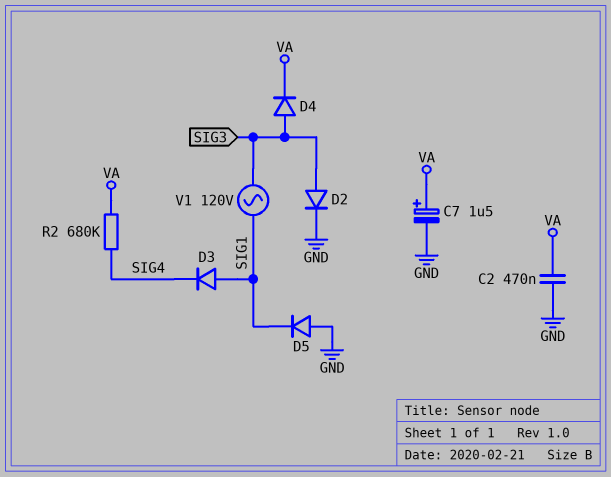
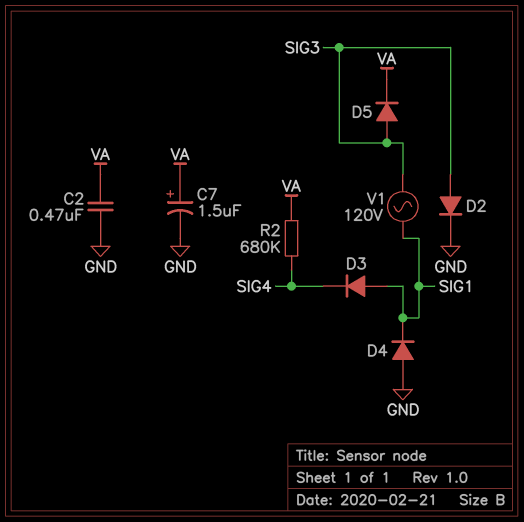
D4: diode (A SIG3, K VA) -> diode (A GND, K SIG1)
D5: diode (A GND, K SIG1) -> diode (A SIG3, K VA)

